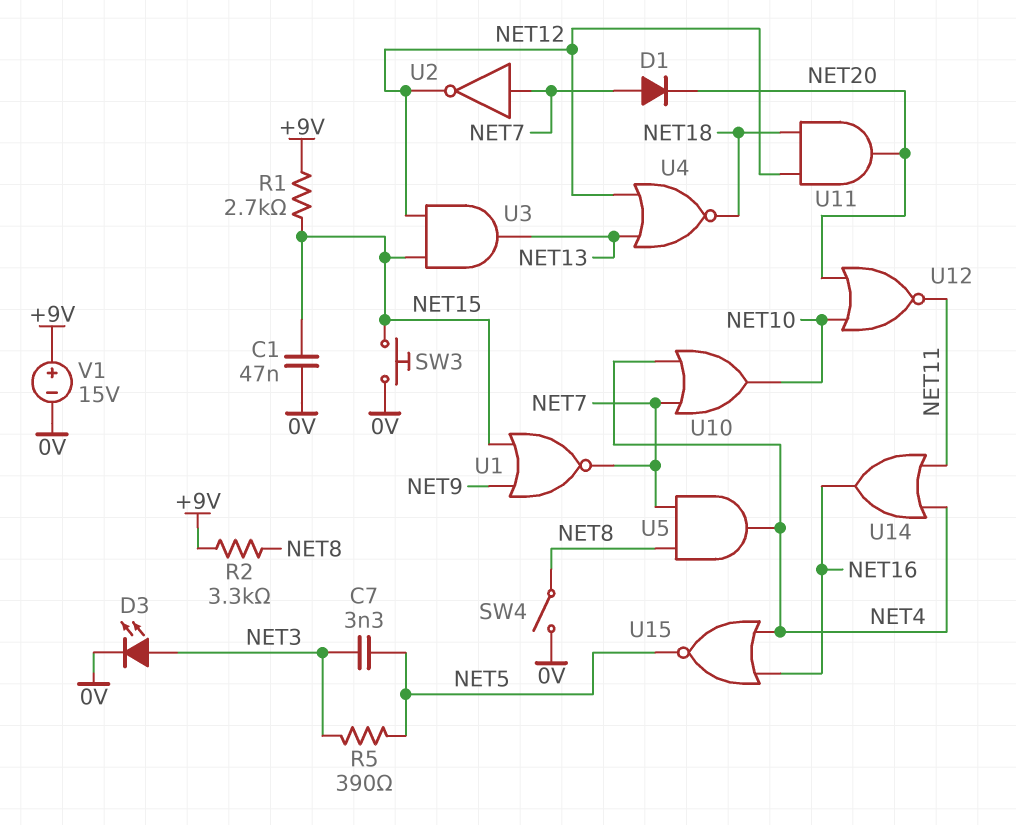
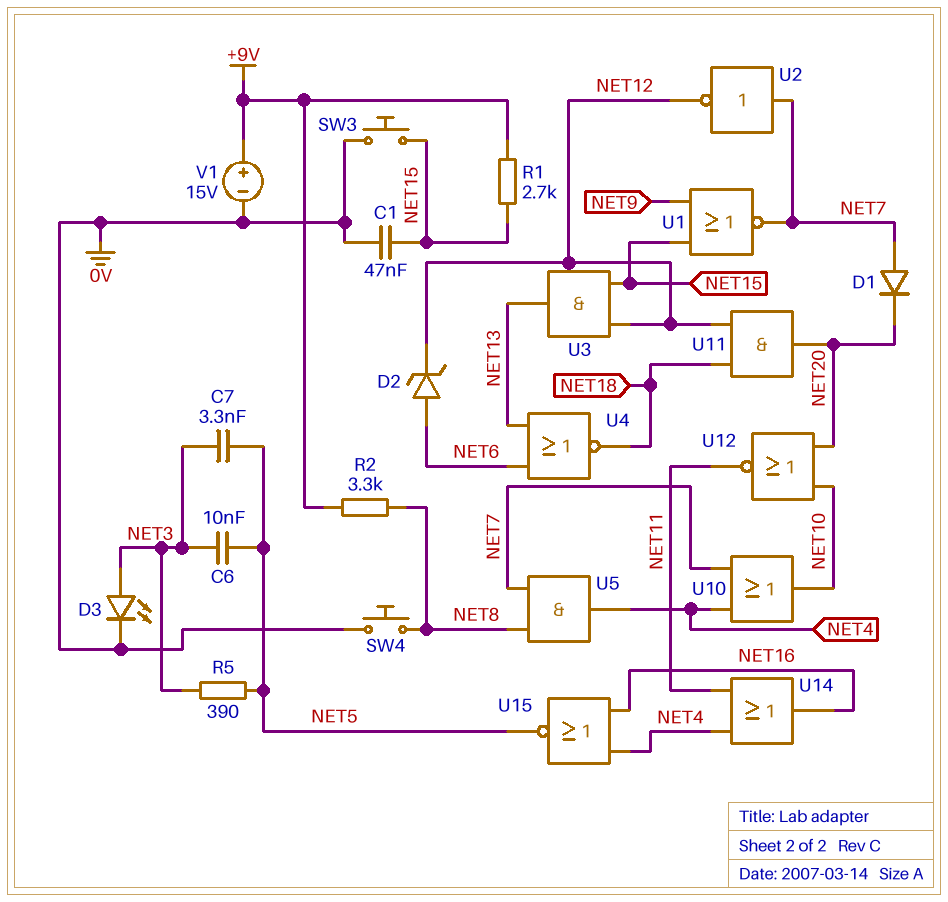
C6: none -> 10nF (NET3, NET5)
D2: none -> zener (A NET6, K NET12)
SW4: switch (0V, NET8) -> button (0V, NET8)
U4: NOR (in NET12, in NET13, out NET18) -> NOR (in NET6, in NET13, out NET18)

